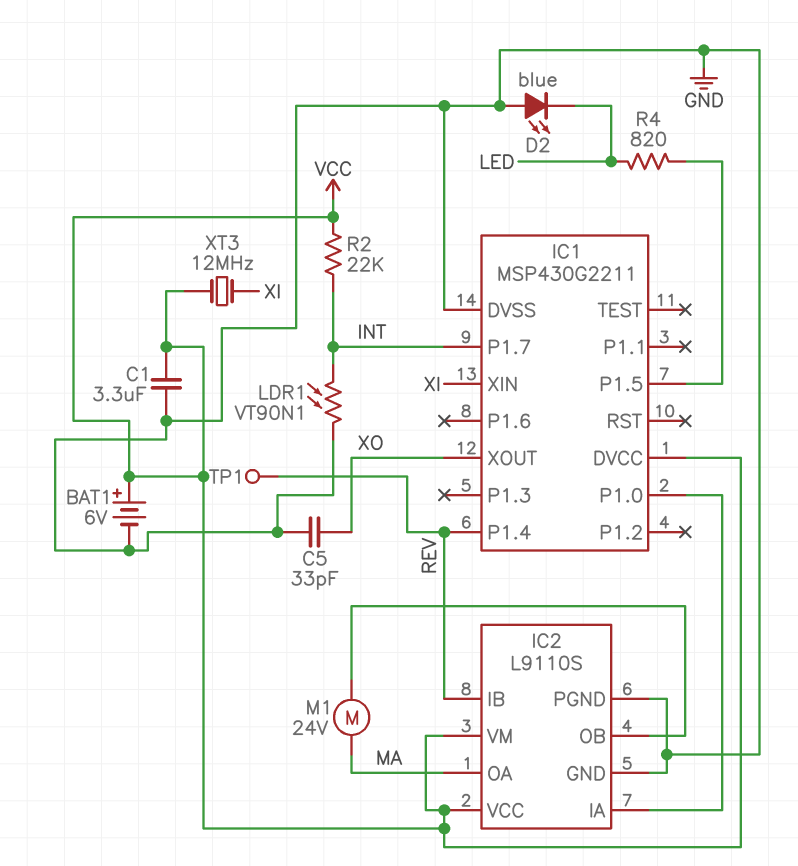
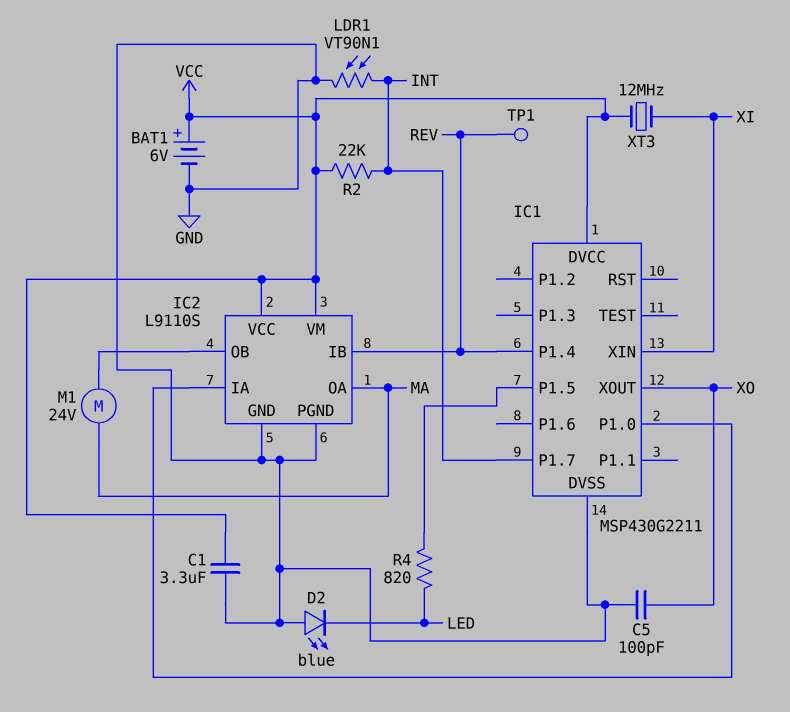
C5: 33pF (GND, XO) -> 100pF (GND, XO)

